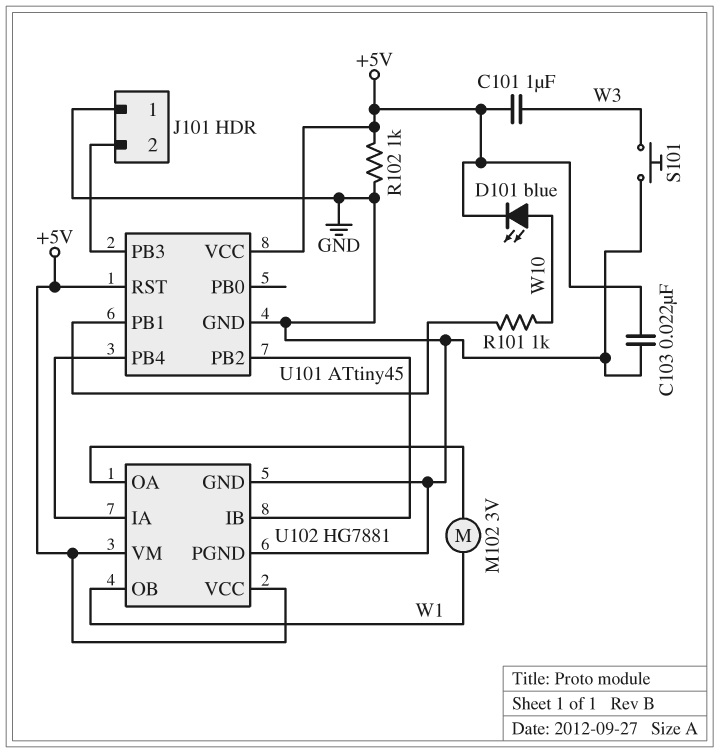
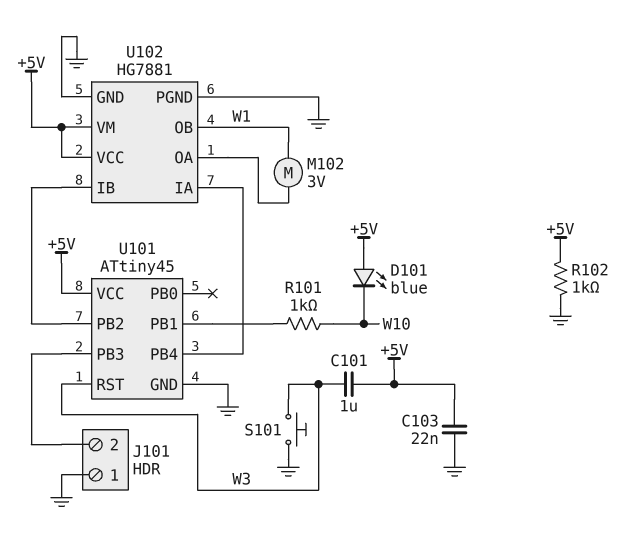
D101: LED blue (A W10, K +5V) -> LED blue (A +5V, K W10)
U101 pin RST: +5V -> W3

